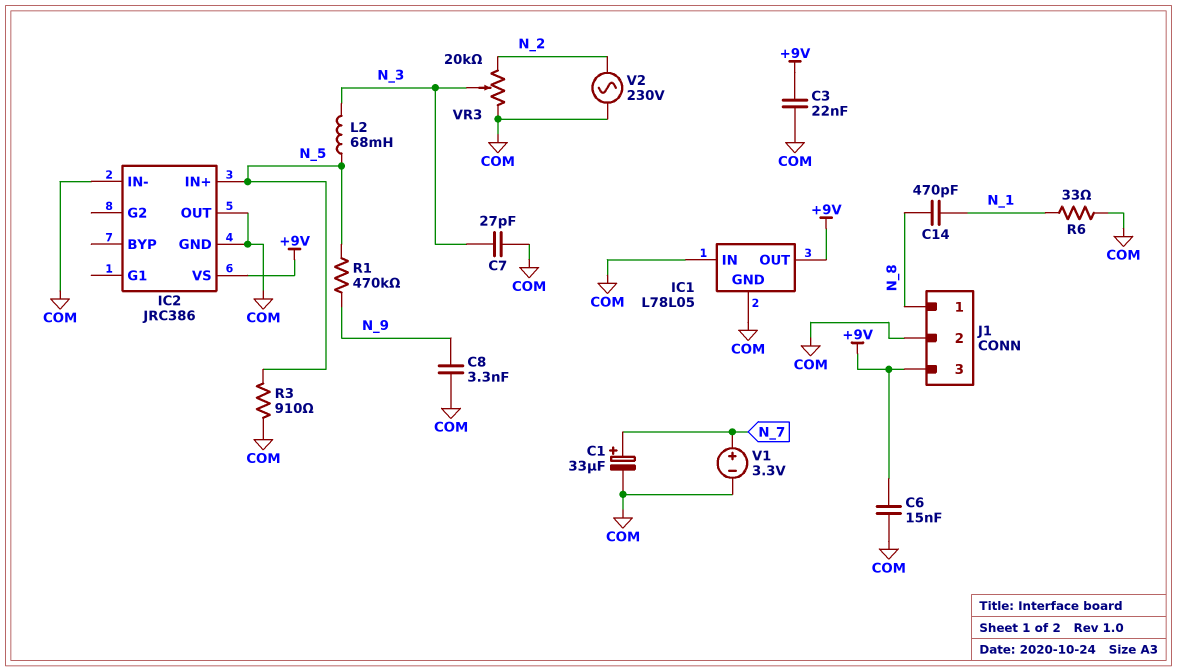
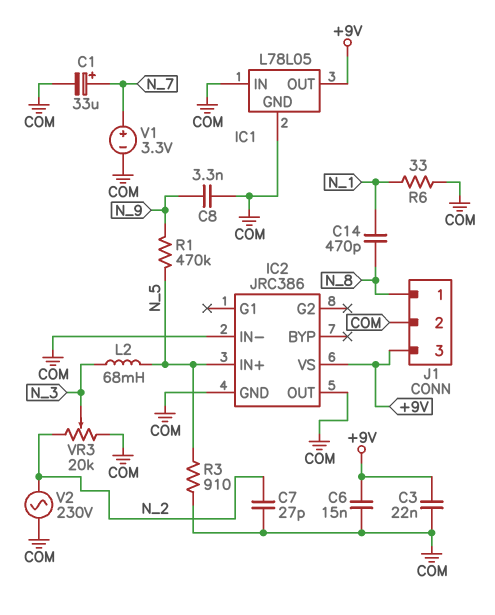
C7: 27pF (COM, N_3) -> 27pF (COM, N_2)

